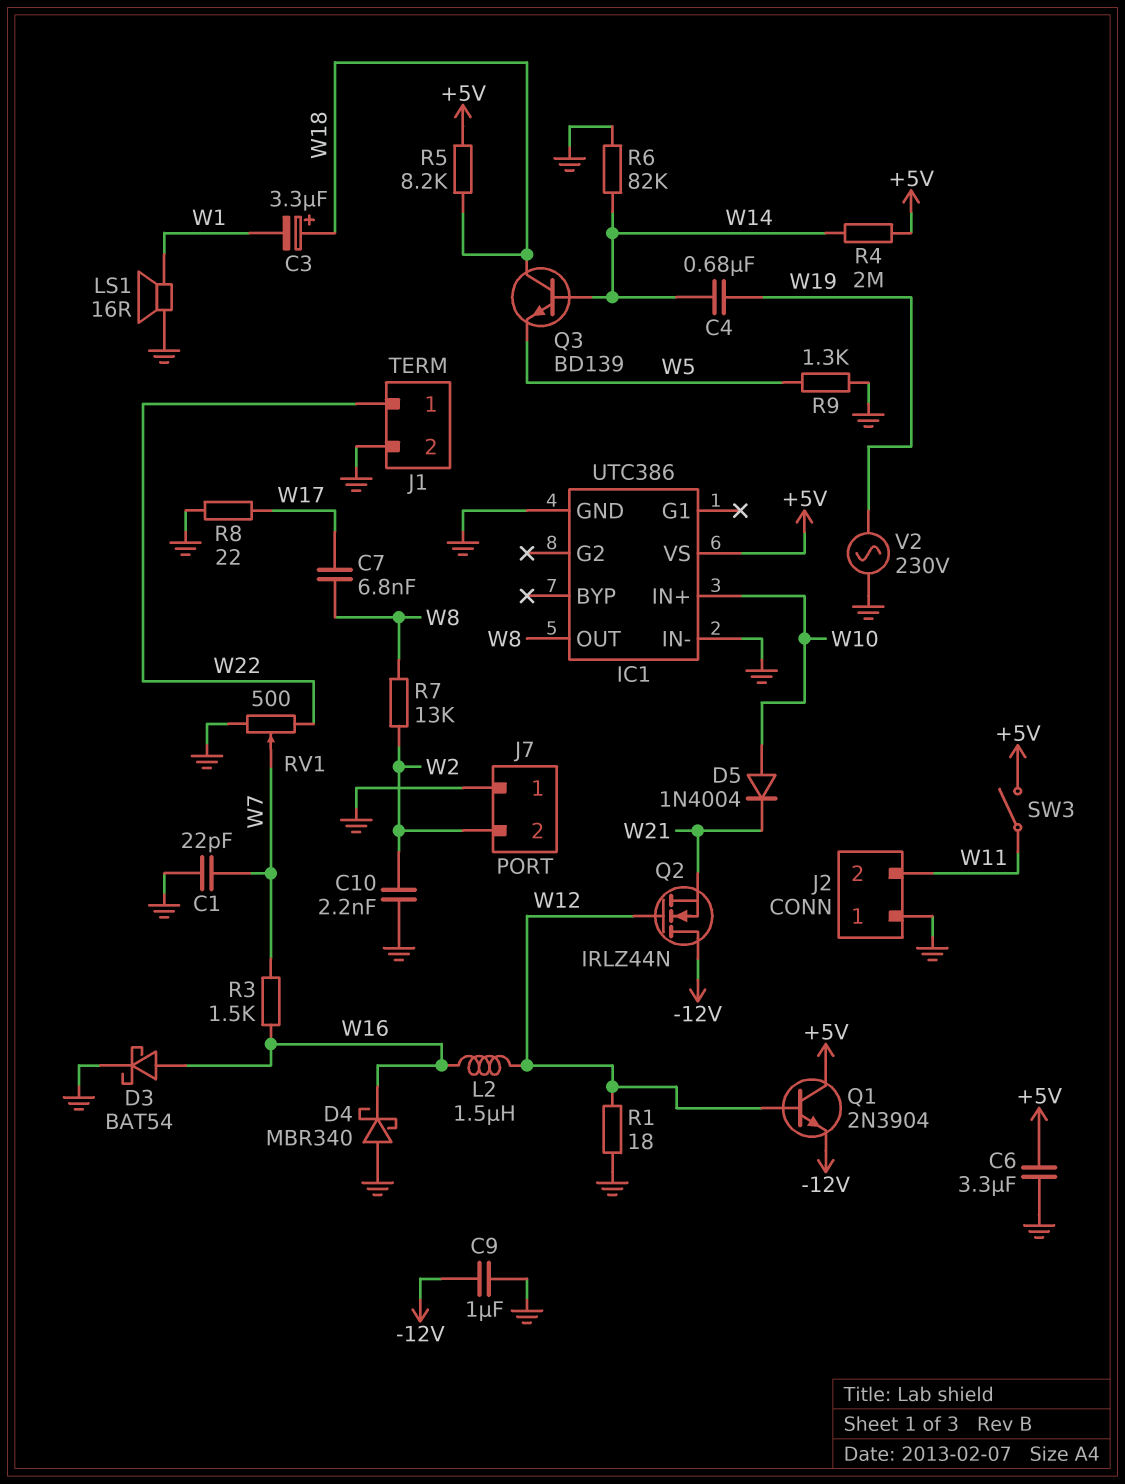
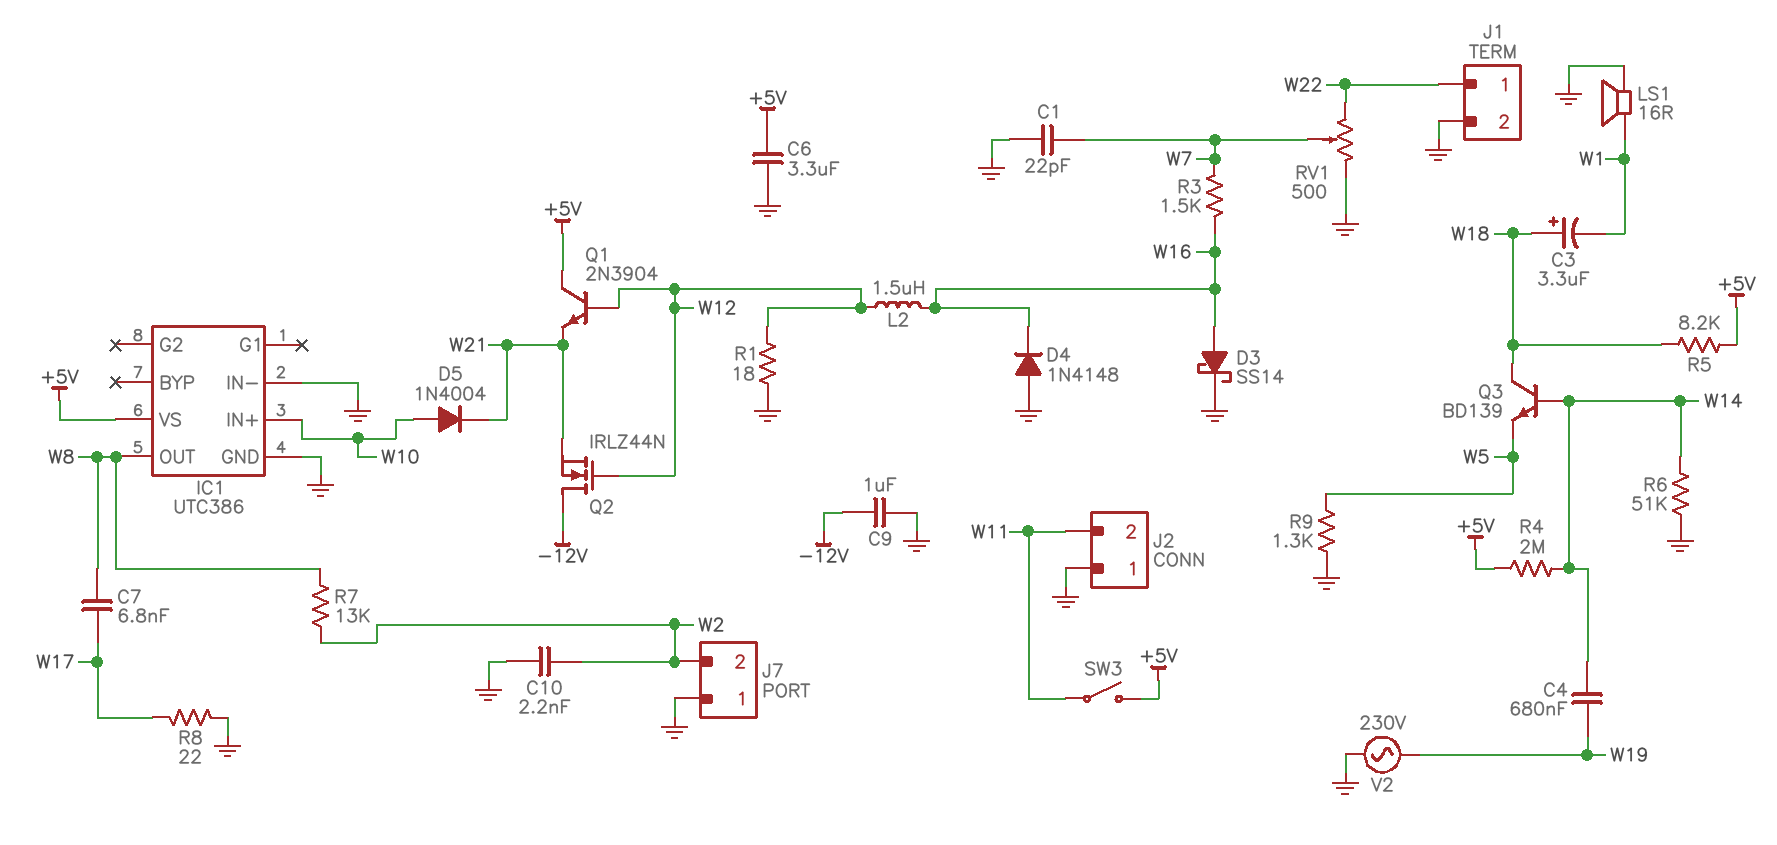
D3: schottky BAT54 (A W16, K GND) -> schottky SS14 (A W16, K GND)
D4: schottky MBR340 (A GND, K W16) -> diode 1N4148 (A GND, K W16)
Q1: NPN 2N3904 (B W12, C +5V, E -12V) -> NPN 2N3904 (B W12, C +5V, E W21)
R6: 82k (GND, W14) -> 51k (GND, W14)

